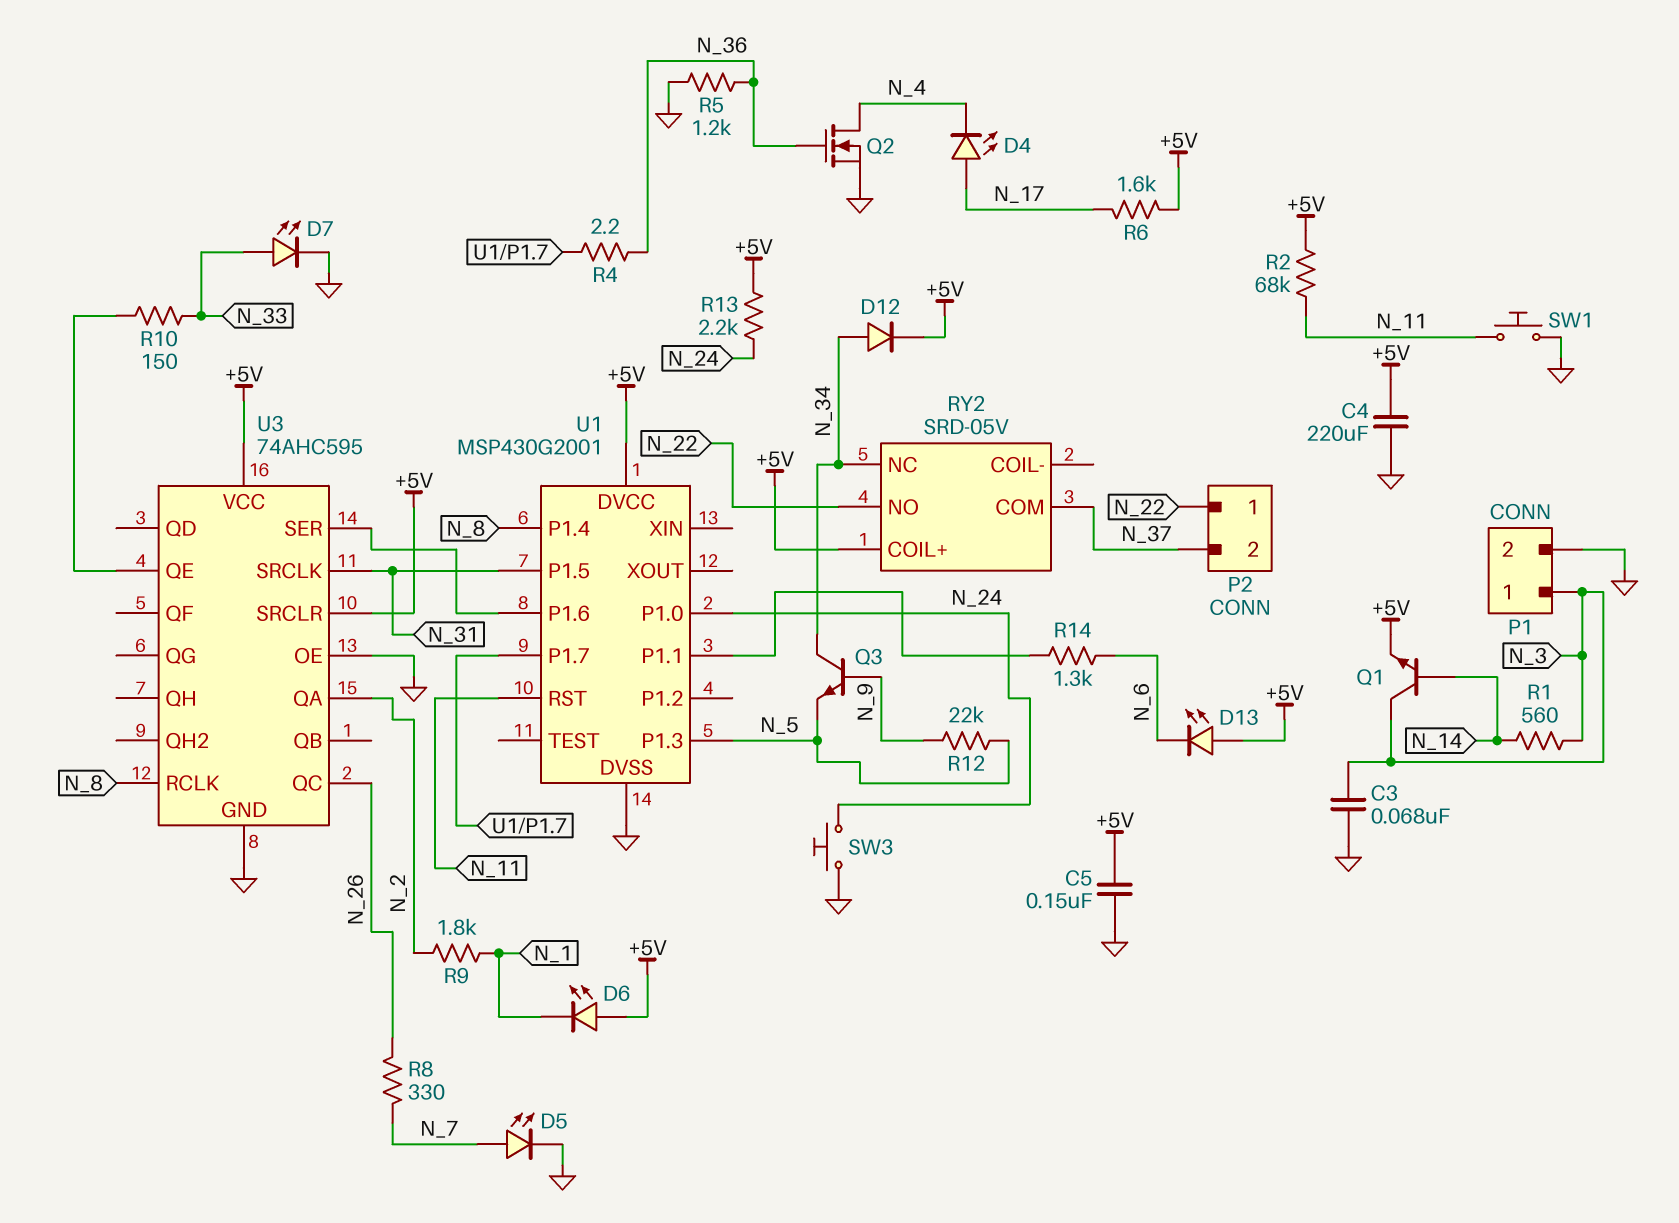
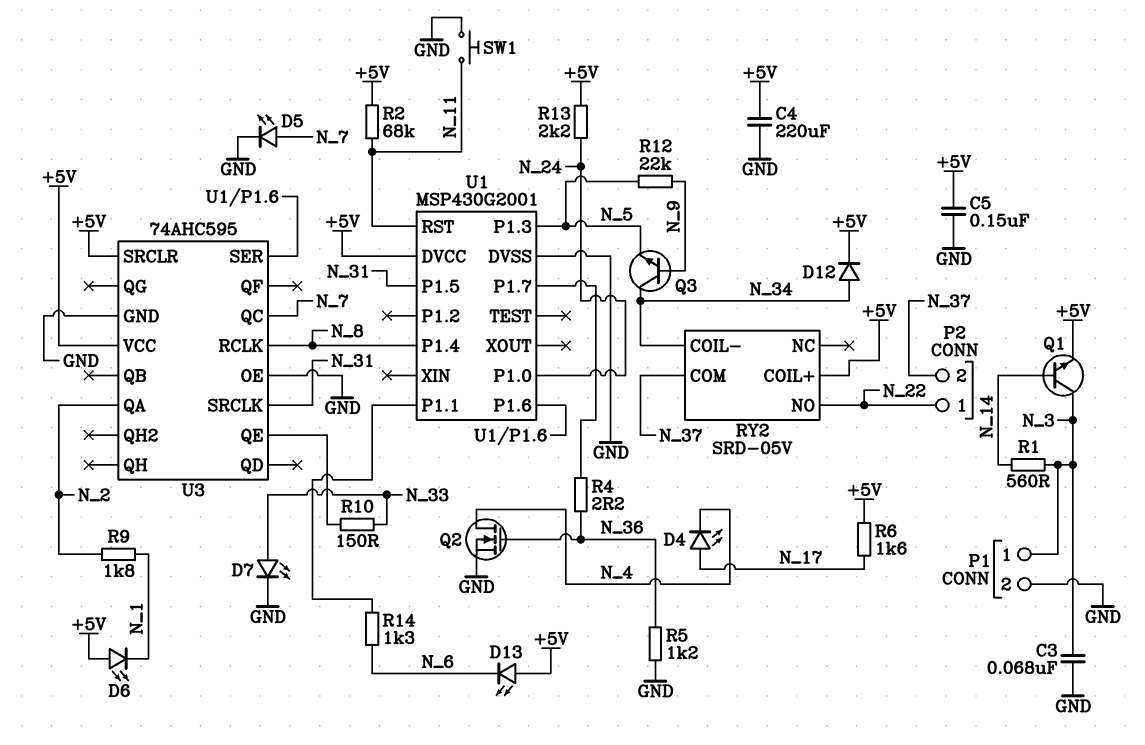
R8: 330 (N_7, N_26) -> none
RY2 pin COIL-: none -> N_34
RY2 pin NC: N_34 -> none
SW3: button (GND, N_24) -> none
U3 pin QC: N_26 -> N_7

